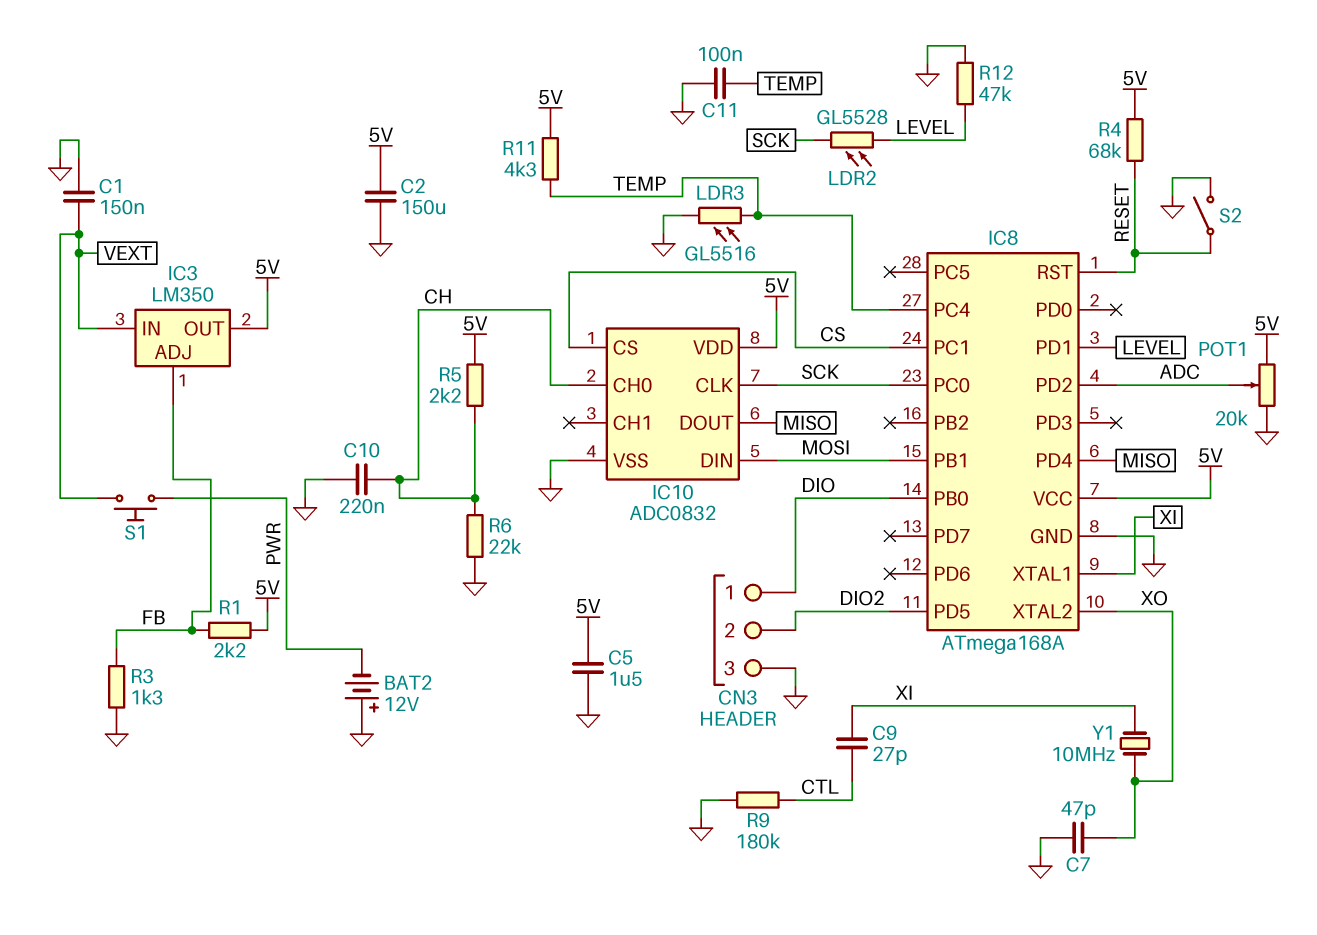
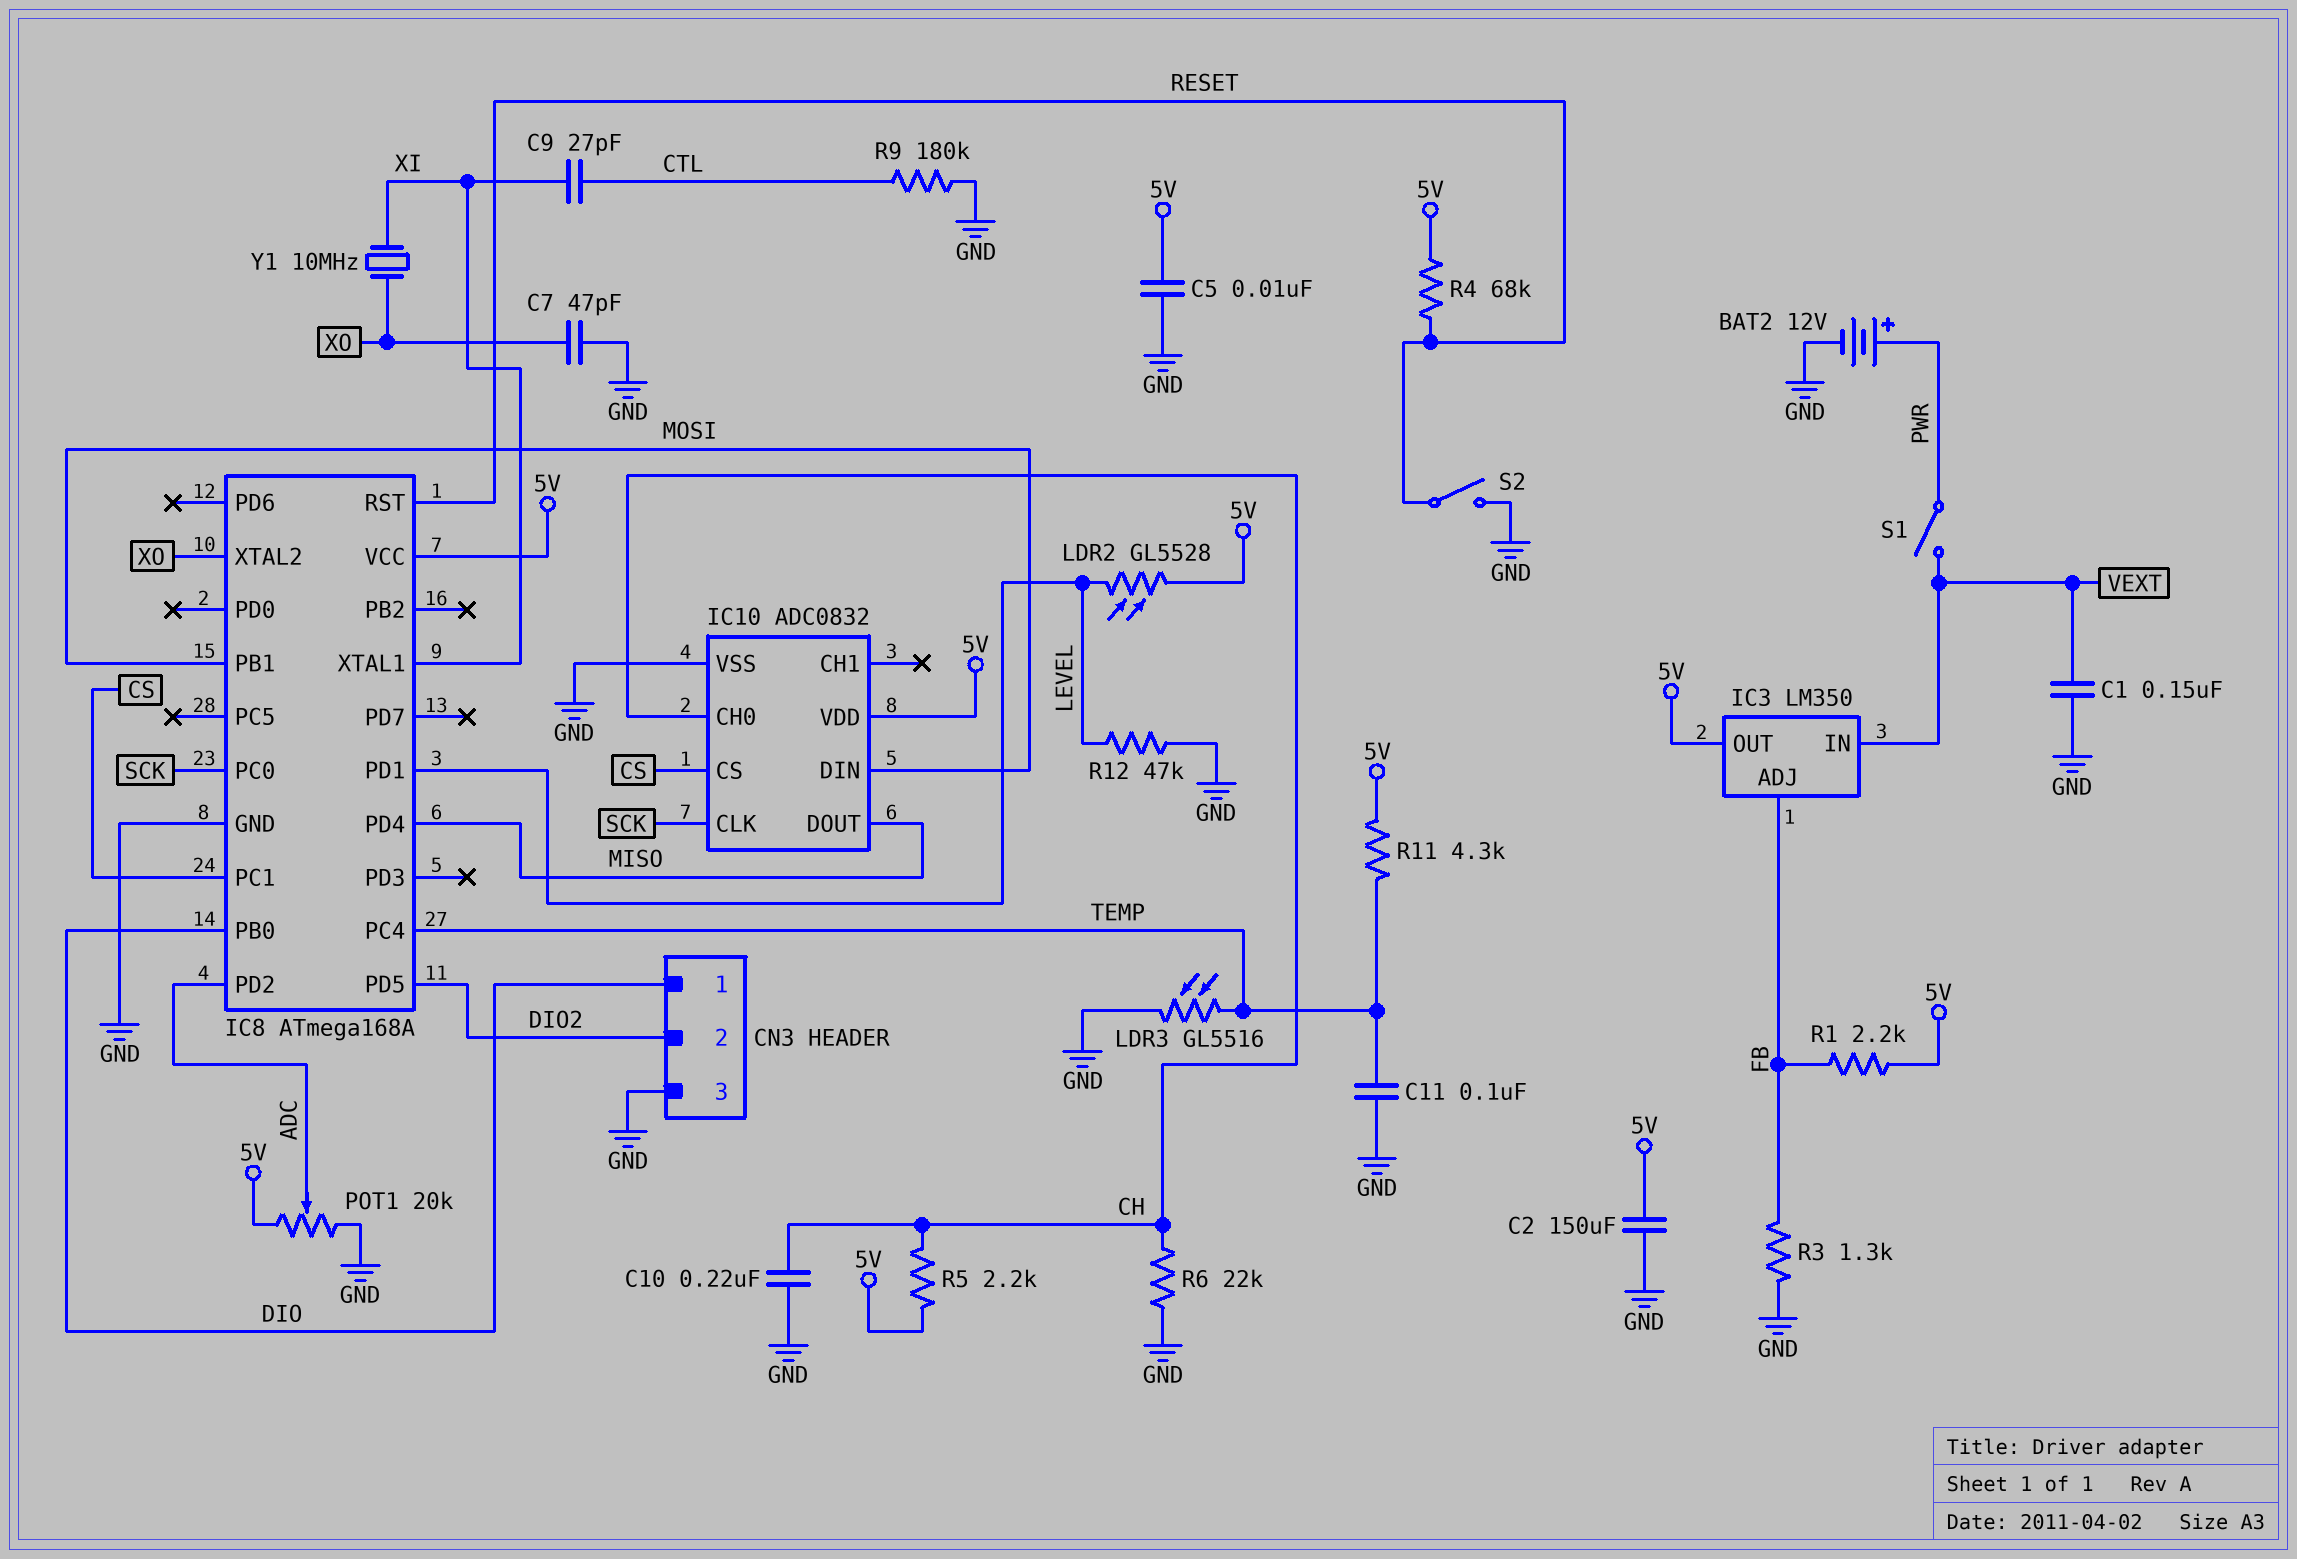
BAT2: 12V (plus GND, minus PWR) -> 12V (plus PWR, minus GND)
C5: 1.5uF (5V, GND) -> 10nF (5V, GND)
LDR2: GL5528 (LEVEL, SCK) -> GL5528 (5V, LEVEL)
S1: button (PWR, VEXT) -> switch (PWR, VEXT)

